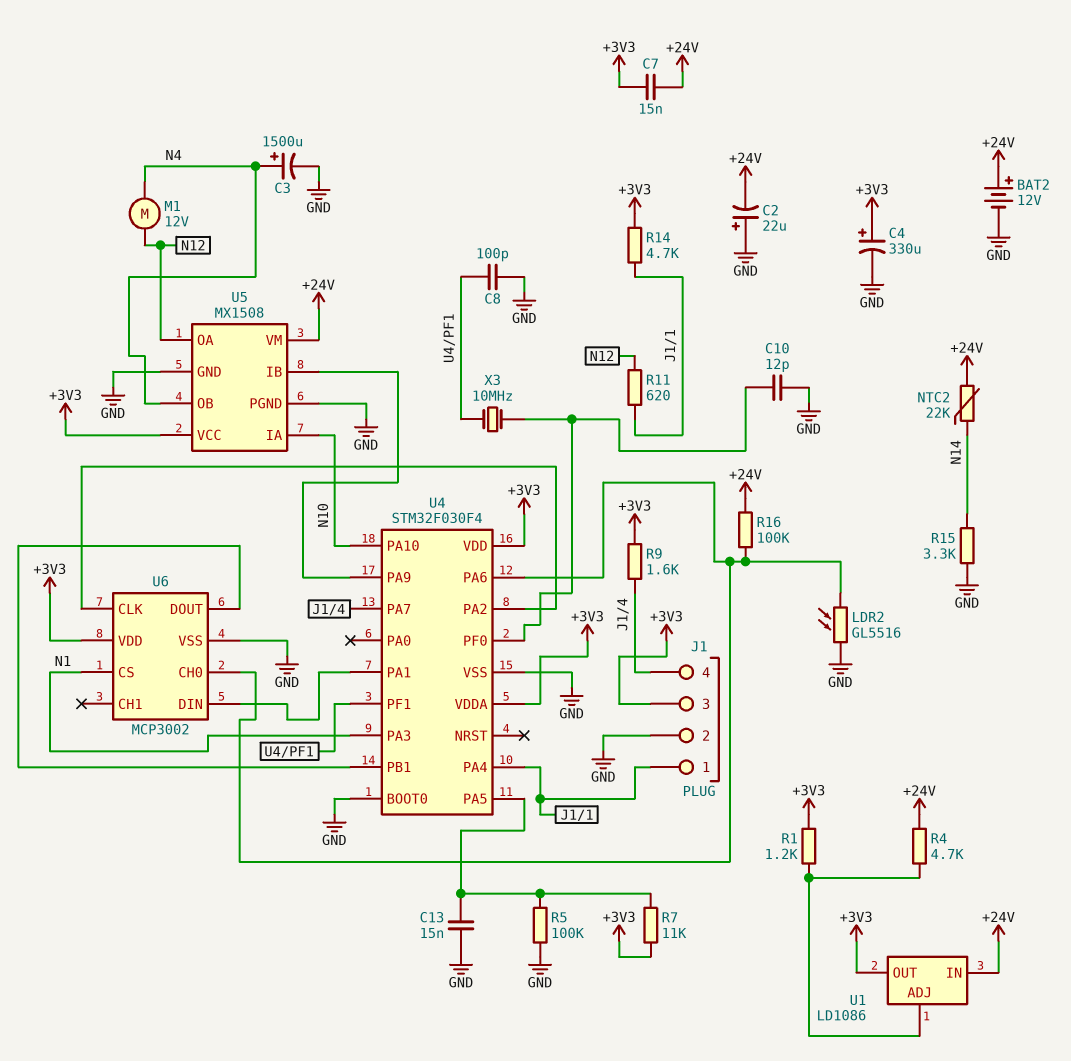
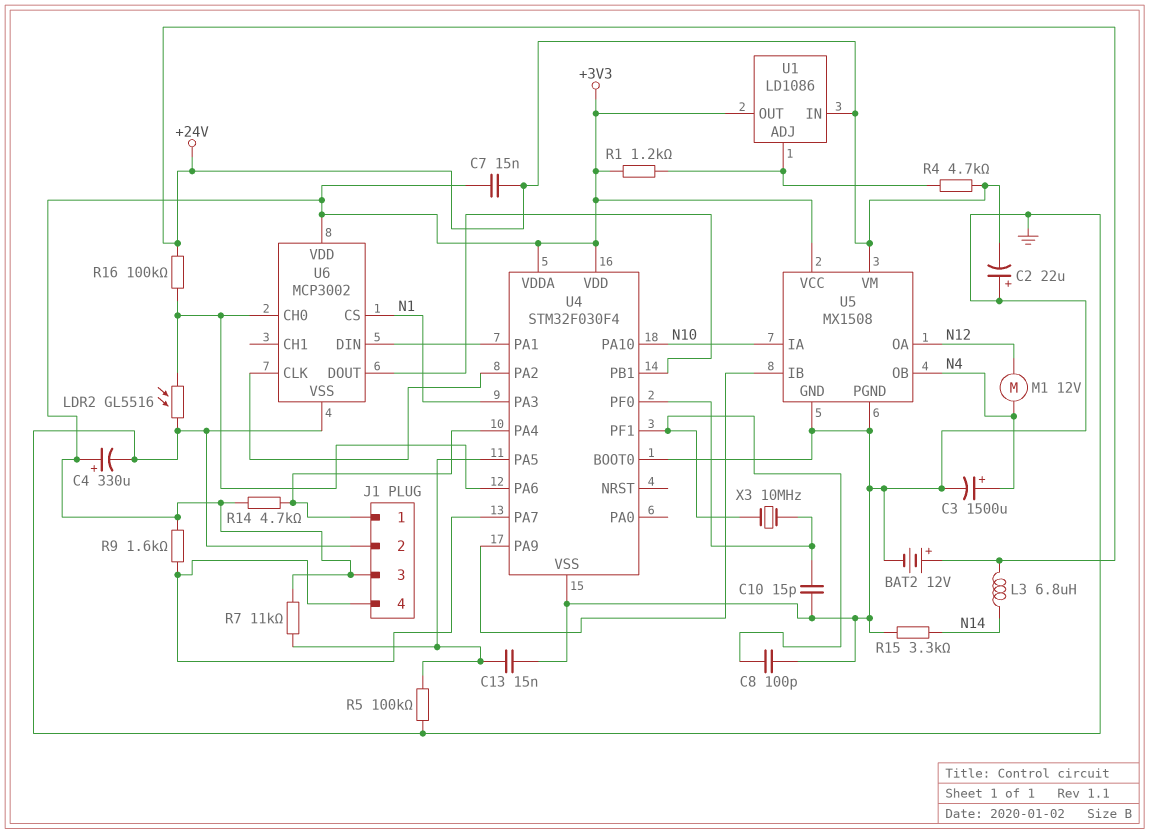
C10: 12pF (GND, U4/PF0) -> 15pF (GND, U4/PF0)
L3: none -> 6.8uH (+24V, N14)
NTC2: 22k (+24V, N14) -> none
R11: 620 (J1/1, N12) -> none

